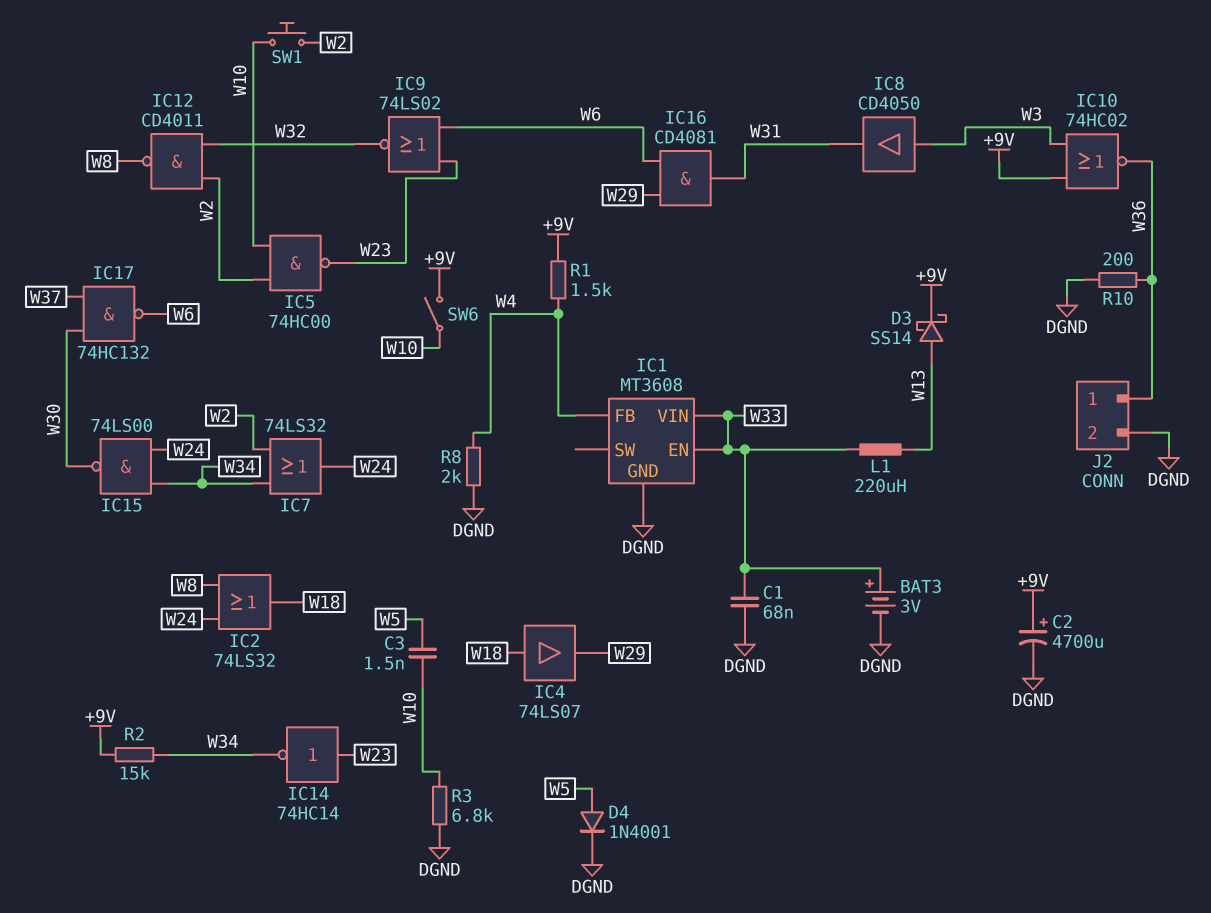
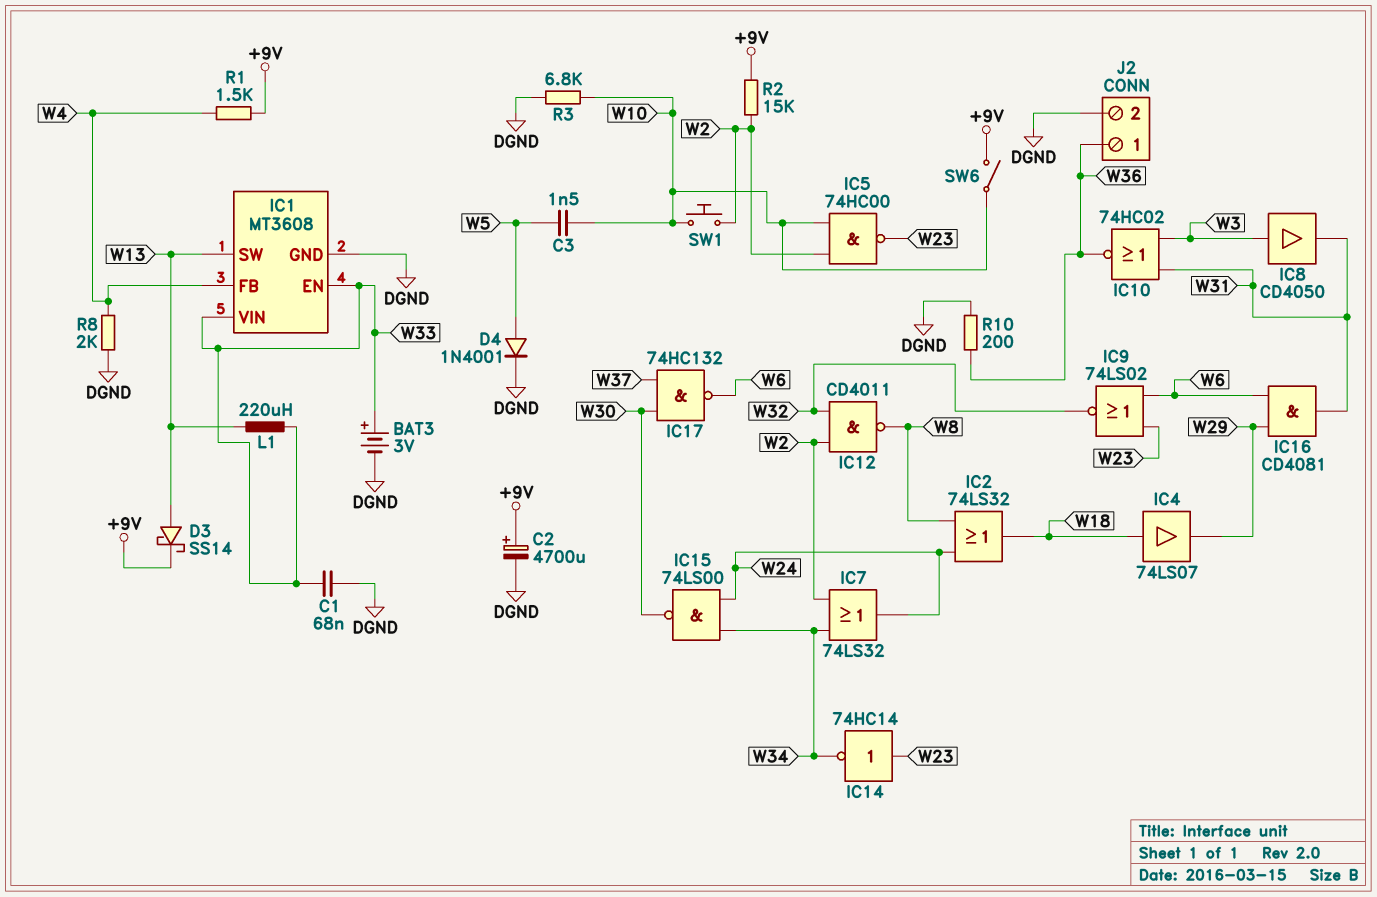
IC1 pin SW: none -> W13
IC10: NOR 74HC02 (in +9V, in W3, out W36) -> NOR 74HC02 (in W3, in W31, out W36)
R2: 15k (+9V, W34) -> 15k (+9V, W2)

